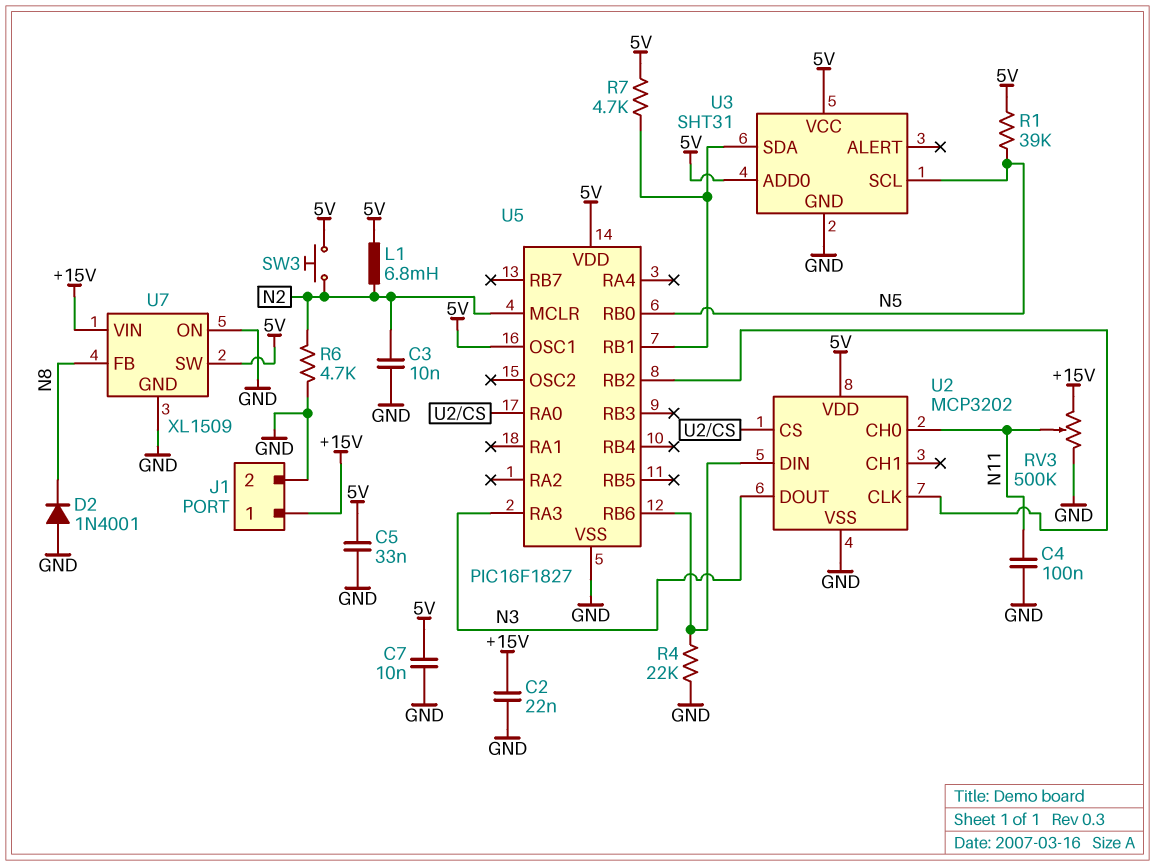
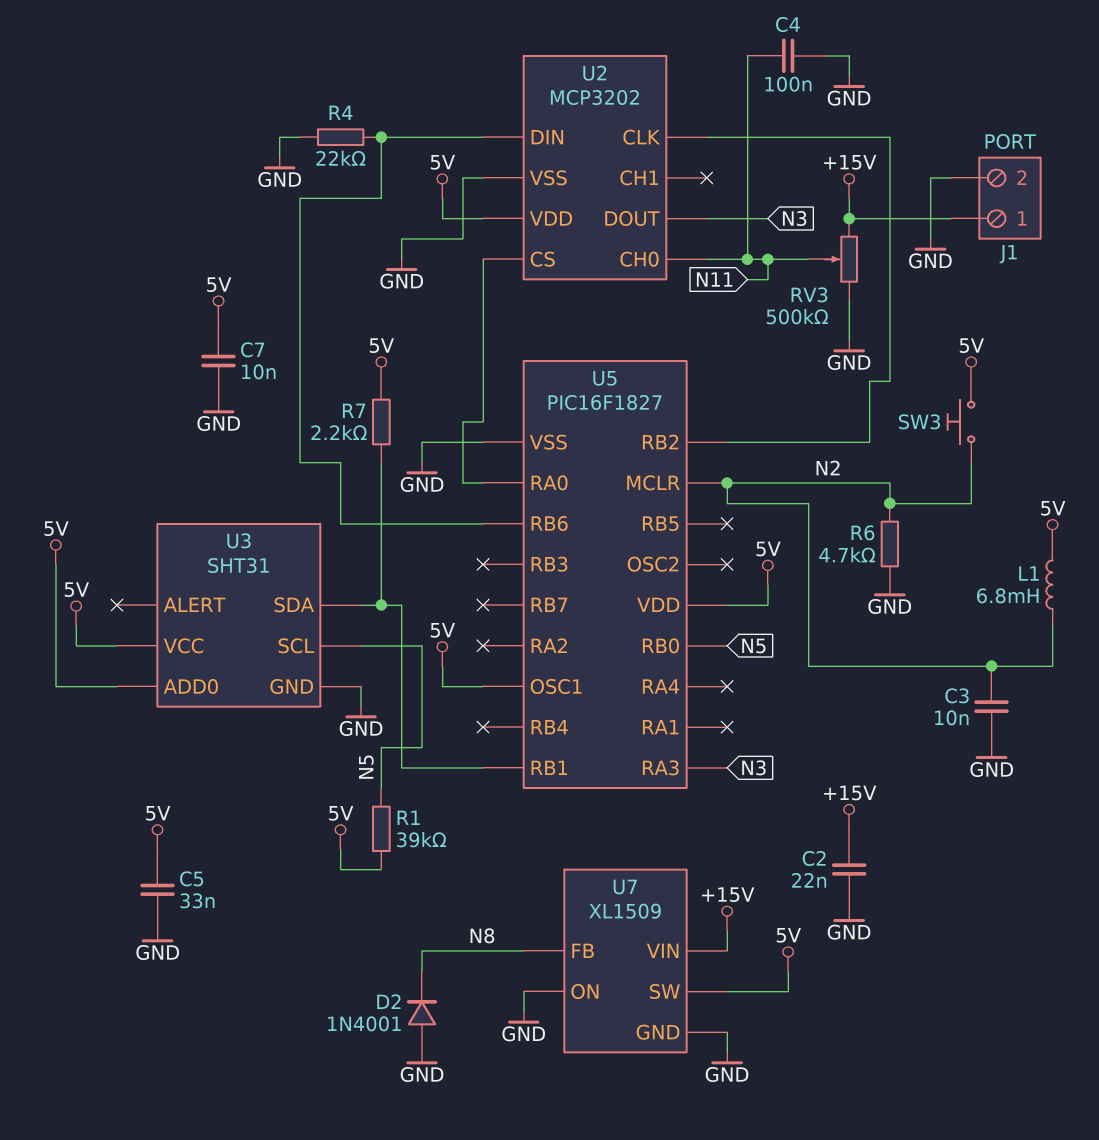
R7: 4.7k (5V, U3/SDA) -> 2.2k (5V, U3/SDA)

